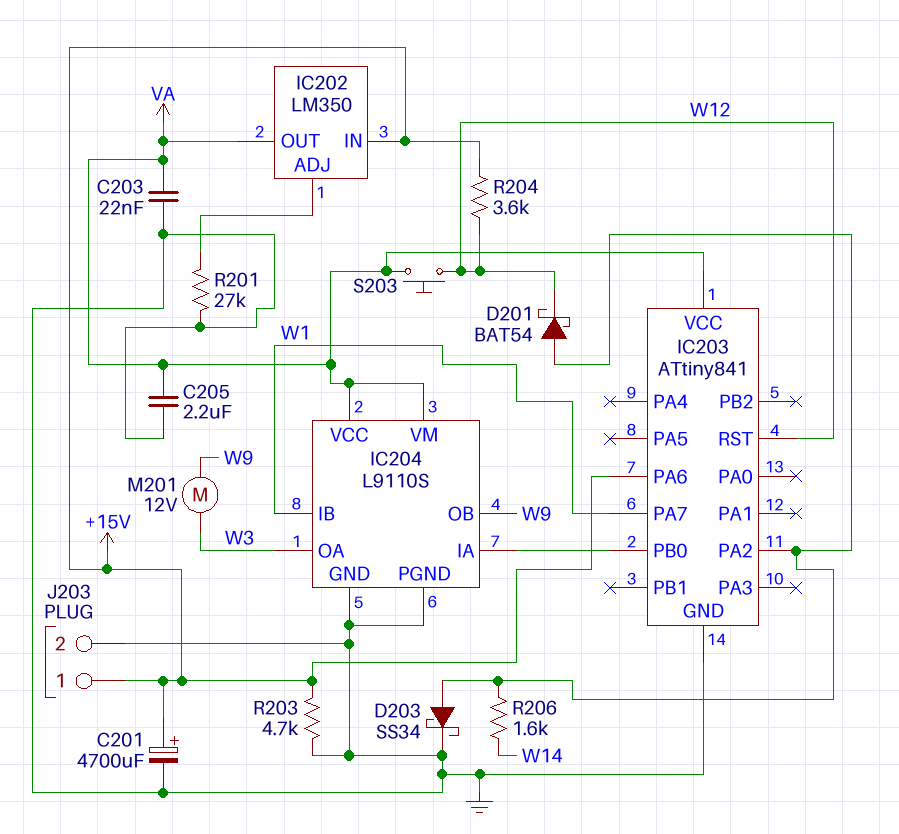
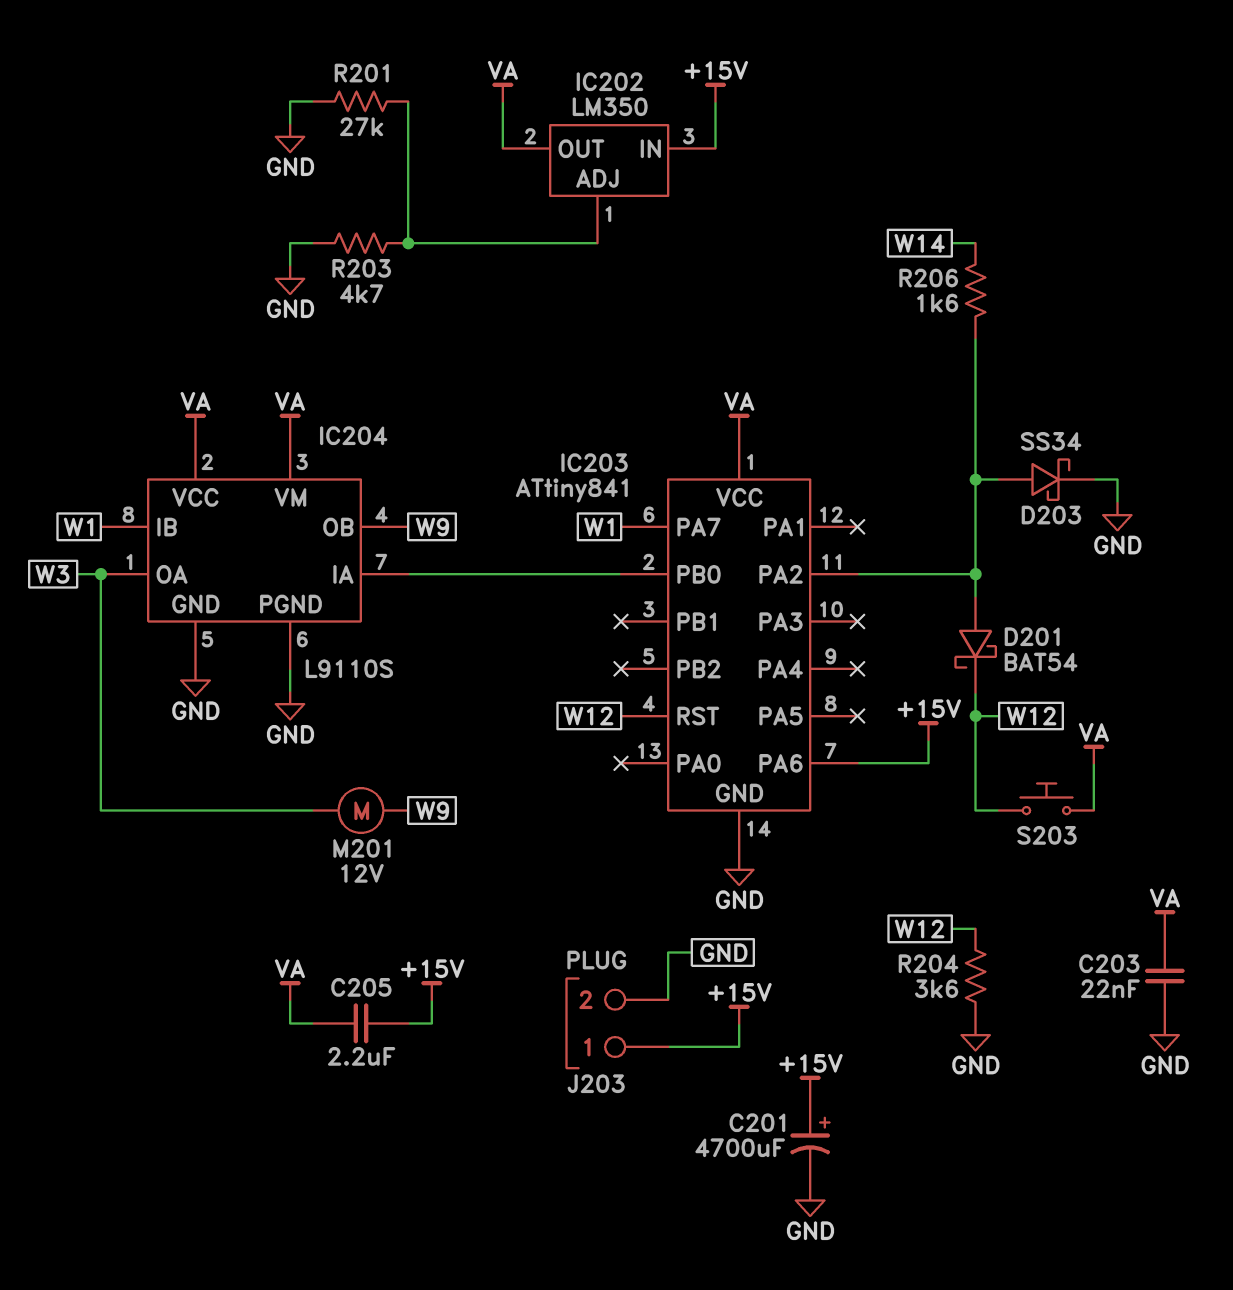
C205: 2.2uF (GND, VA) -> 2.2uF (+15V, VA)
R203: 4.7k (+15V, GND) -> 4.7k (GND, IC202/ADJ)
R204: 3.6k (+15V, W12) -> 3.6k (GND, W12)

